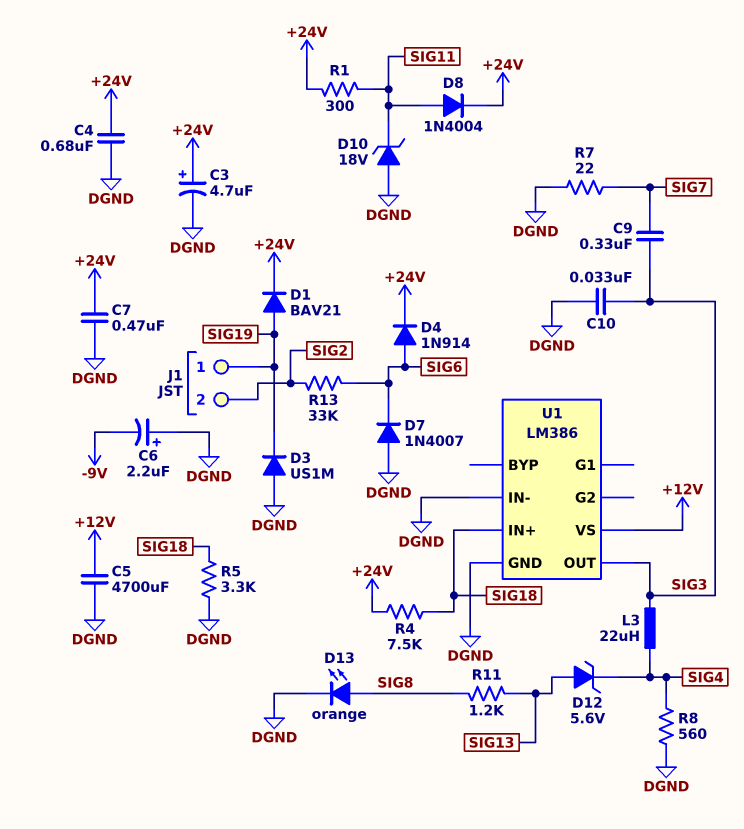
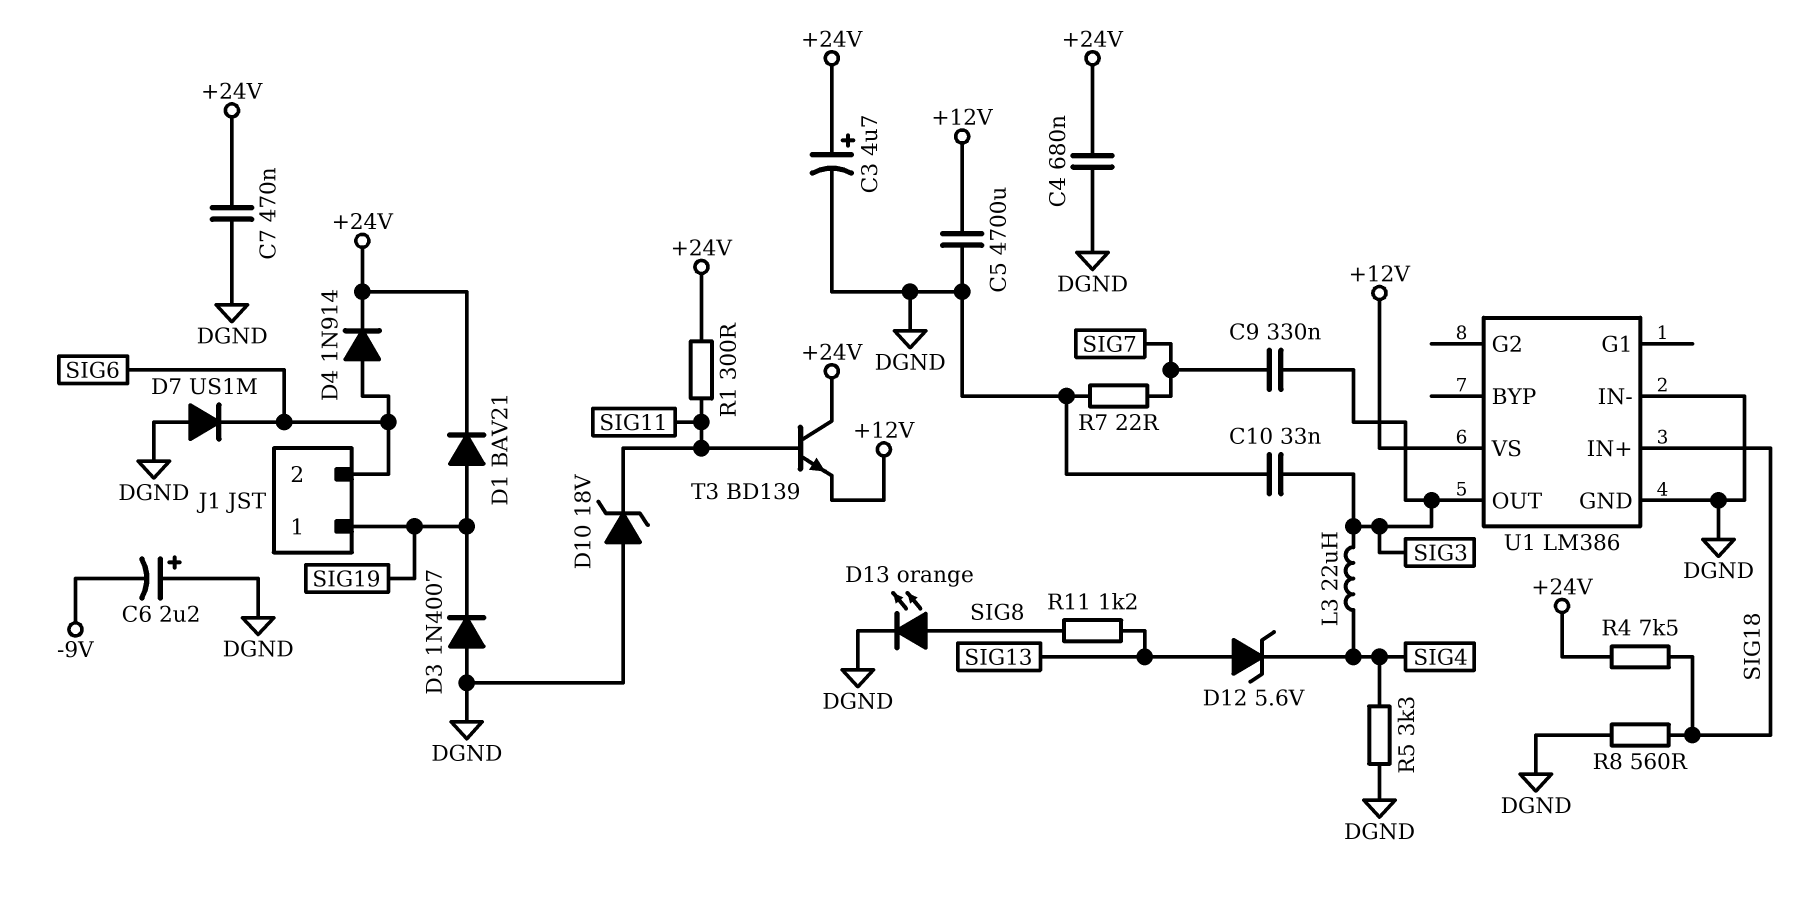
D3: diode US1M (A DGND, K SIG19) -> diode 1N4007 (A DGND, K SIG19)
D7: diode 1N4007 (A DGND, K SIG6) -> diode US1M (A DGND, K SIG6)
D8: diode 1N4004 (A SIG11, K +24V) -> none
J1 pin 2: SIG2 -> SIG6
R5: 3.3k (DGND, SIG18) -> 3.3k (DGND, SIG4)
R8: 560 (DGND, SIG4) -> 560 (DGND, SIG18)
R13: 33k (SIG2, SIG6) -> none
T3: none -> NPN BD139 (B SIG11, C +24V, E +12V)

